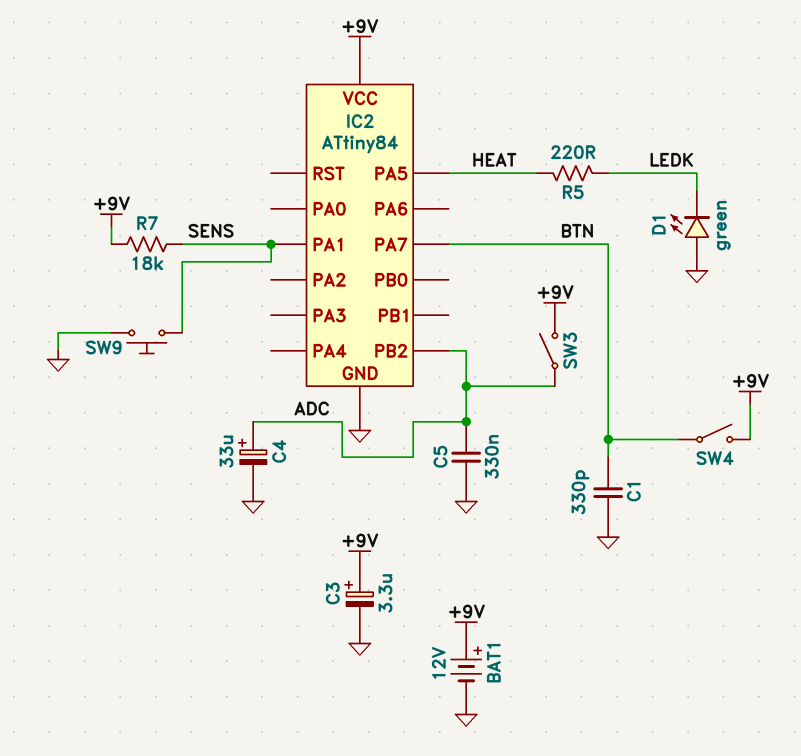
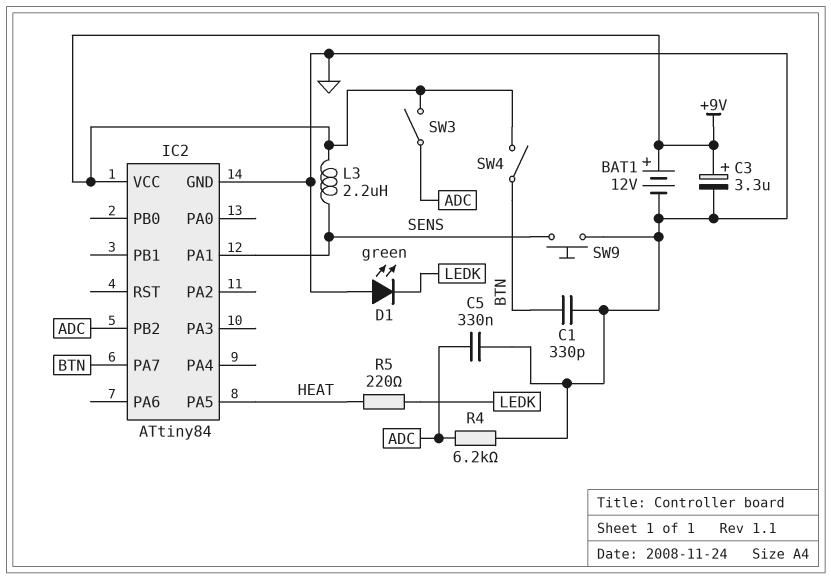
C4: 33uF (plus ADC, minus GND) -> none
L3: none -> 2.2uH (+9V, SENS)
R4: none -> 6.2k (ADC, GND)
R7: 18k (+9V, SENS) -> none

